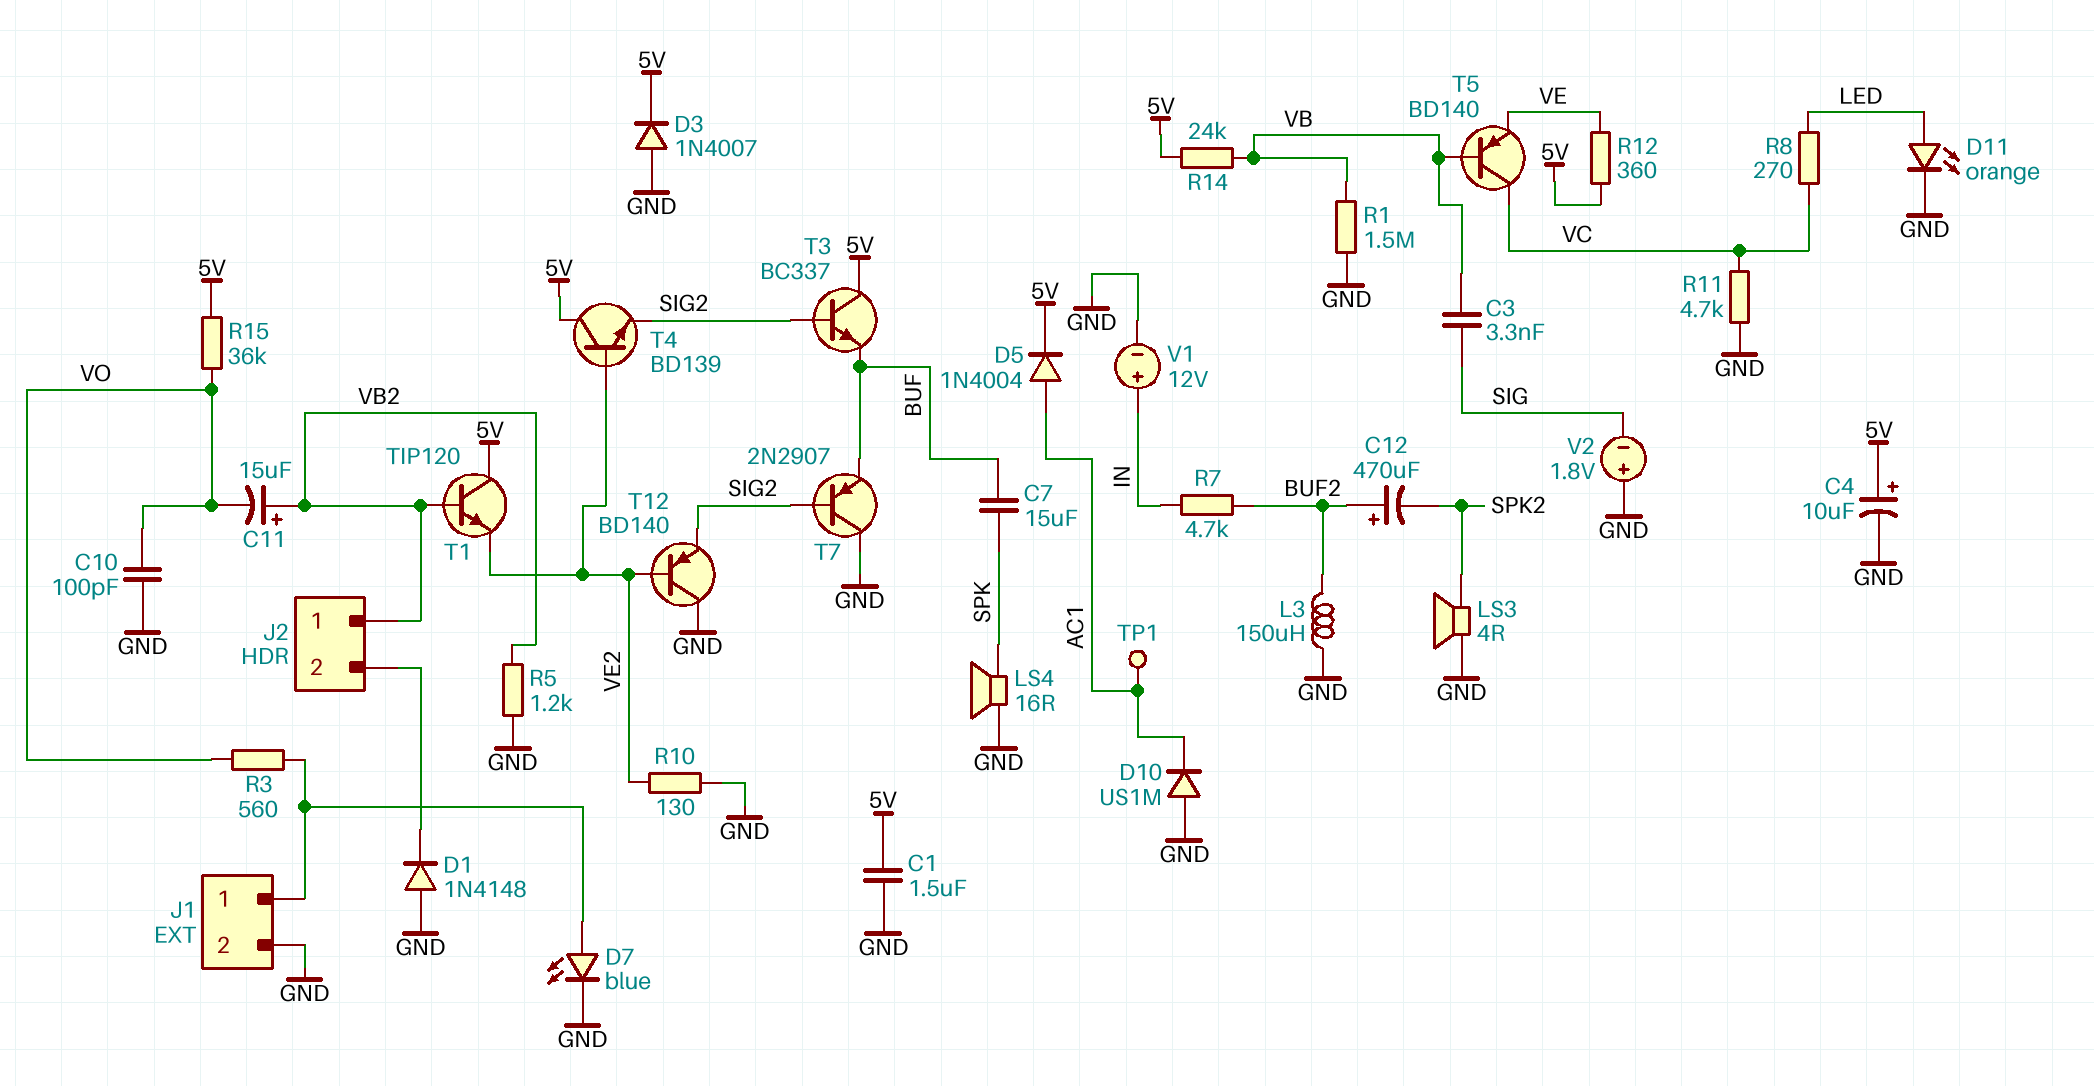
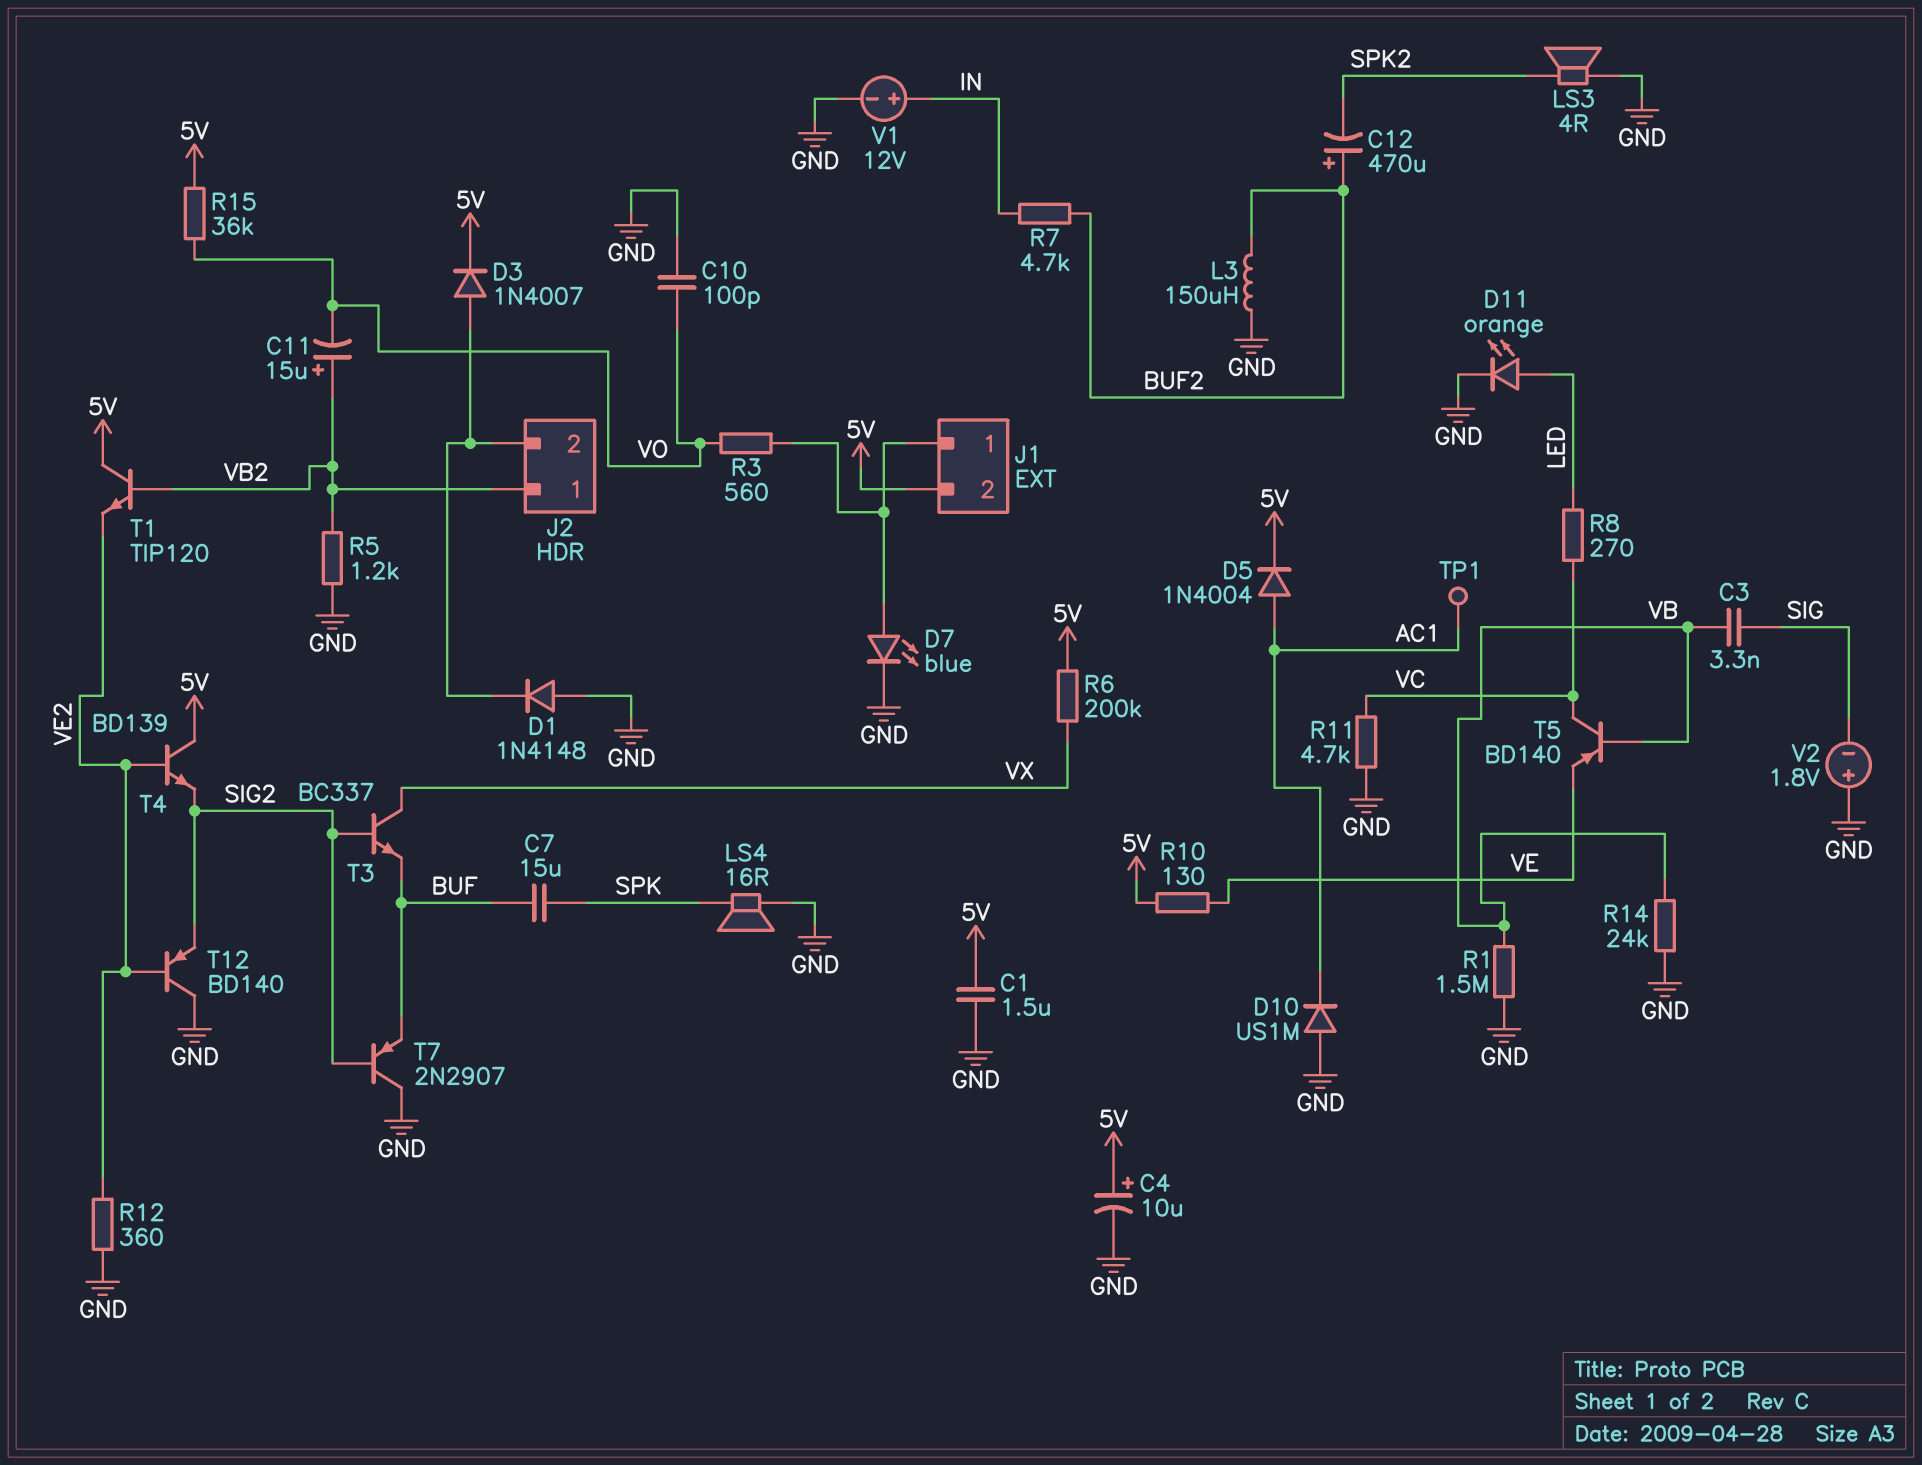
D3: diode 1N4007 (A GND, K 5V) -> diode 1N4007 (A J2/2, K 5V)
J1 pin 2: GND -> 5V
R6: none -> 200k (5V, VX)
R10: 130 (GND, VE2) -> 130 (5V, VE)
R12: 360 (5V, VE) -> 360 (GND, VE2)
R14: 24k (5V, VB) -> 24k (GND, VB)
T3: NPN BC337 (B SIG2, C 5V, E BUF) -> NPN BC337 (B SIG2, C VX, E BUF)

